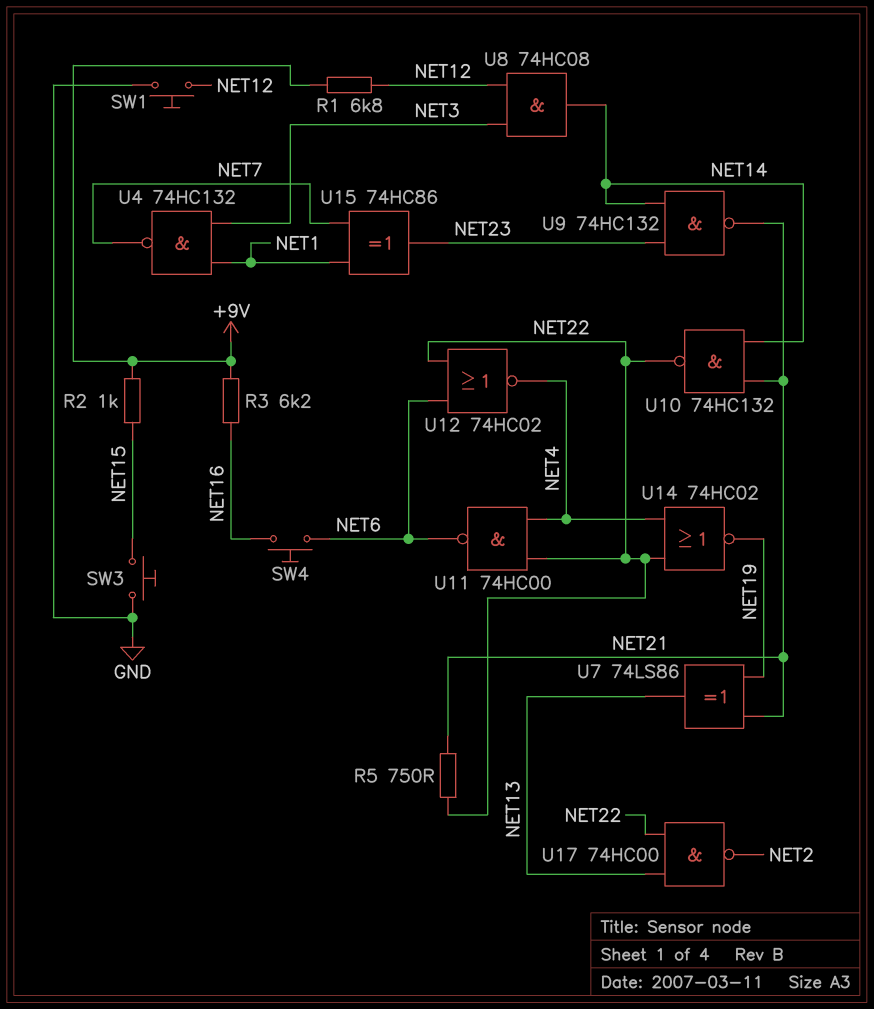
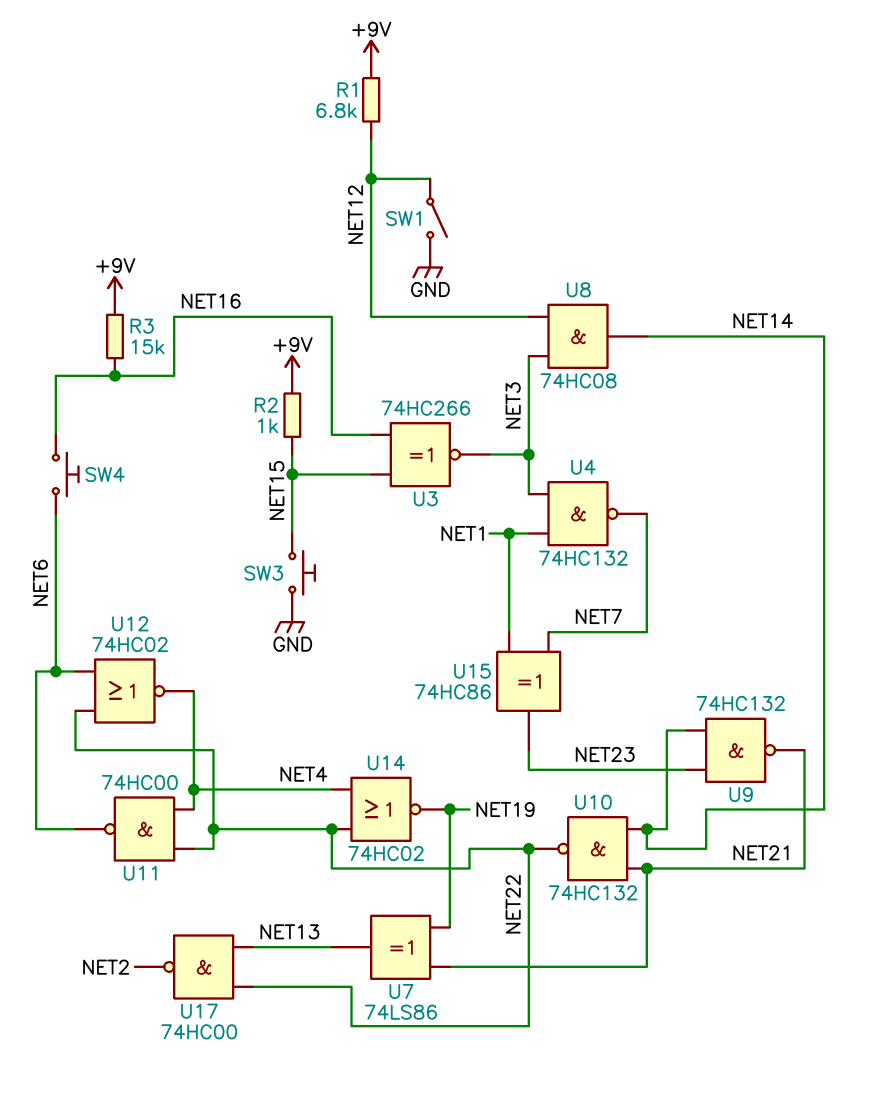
R3: 6.2k (+9V, NET16) -> 15k (+9V, NET16)
R5: 750 (NET21, NET22) -> none
SW1: button (GND, NET12) -> switch (GND, NET12)
U3: none -> XNOR 74HC266 (in NET15, in NET16, out NET3)

